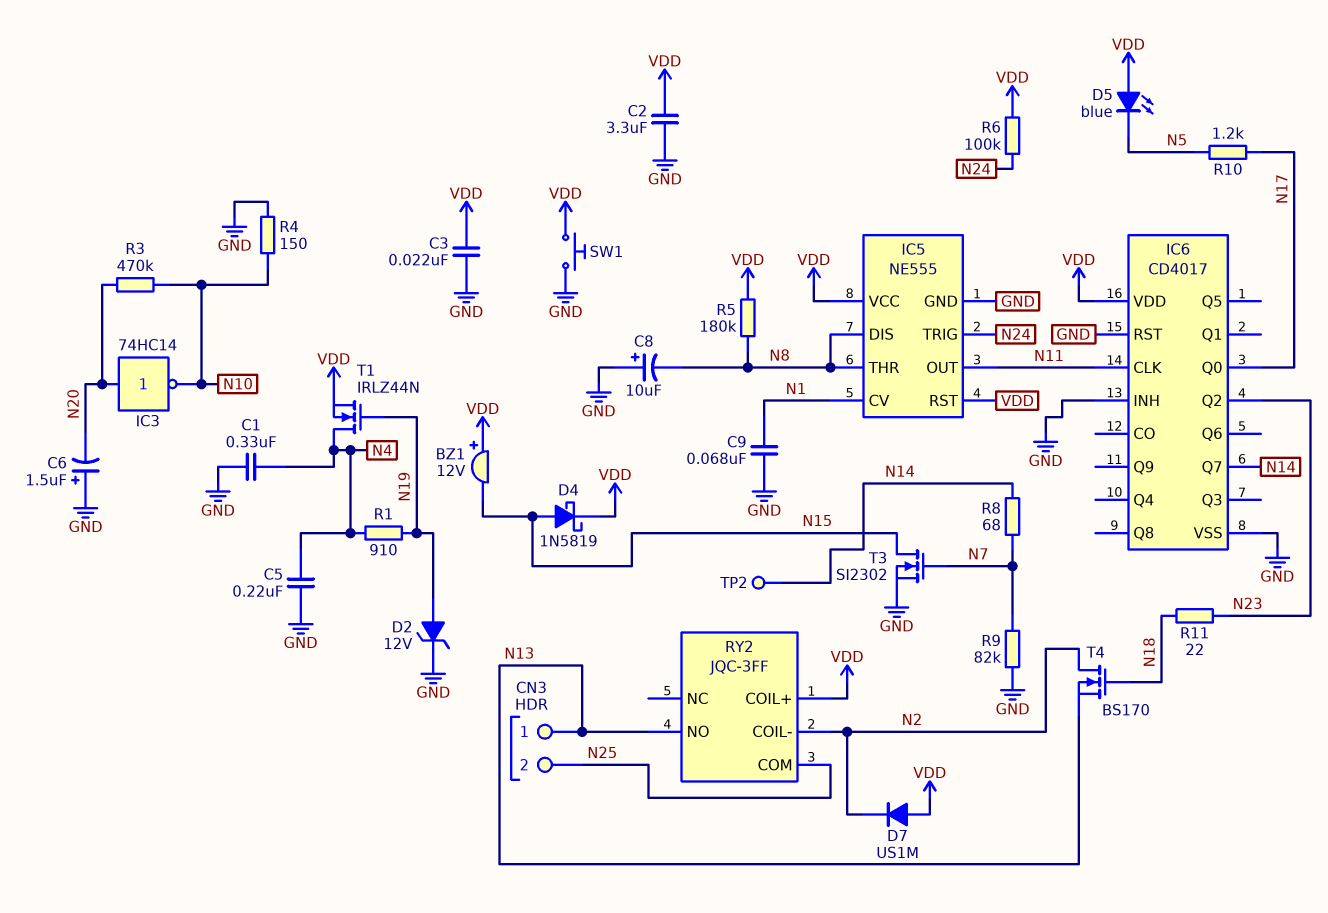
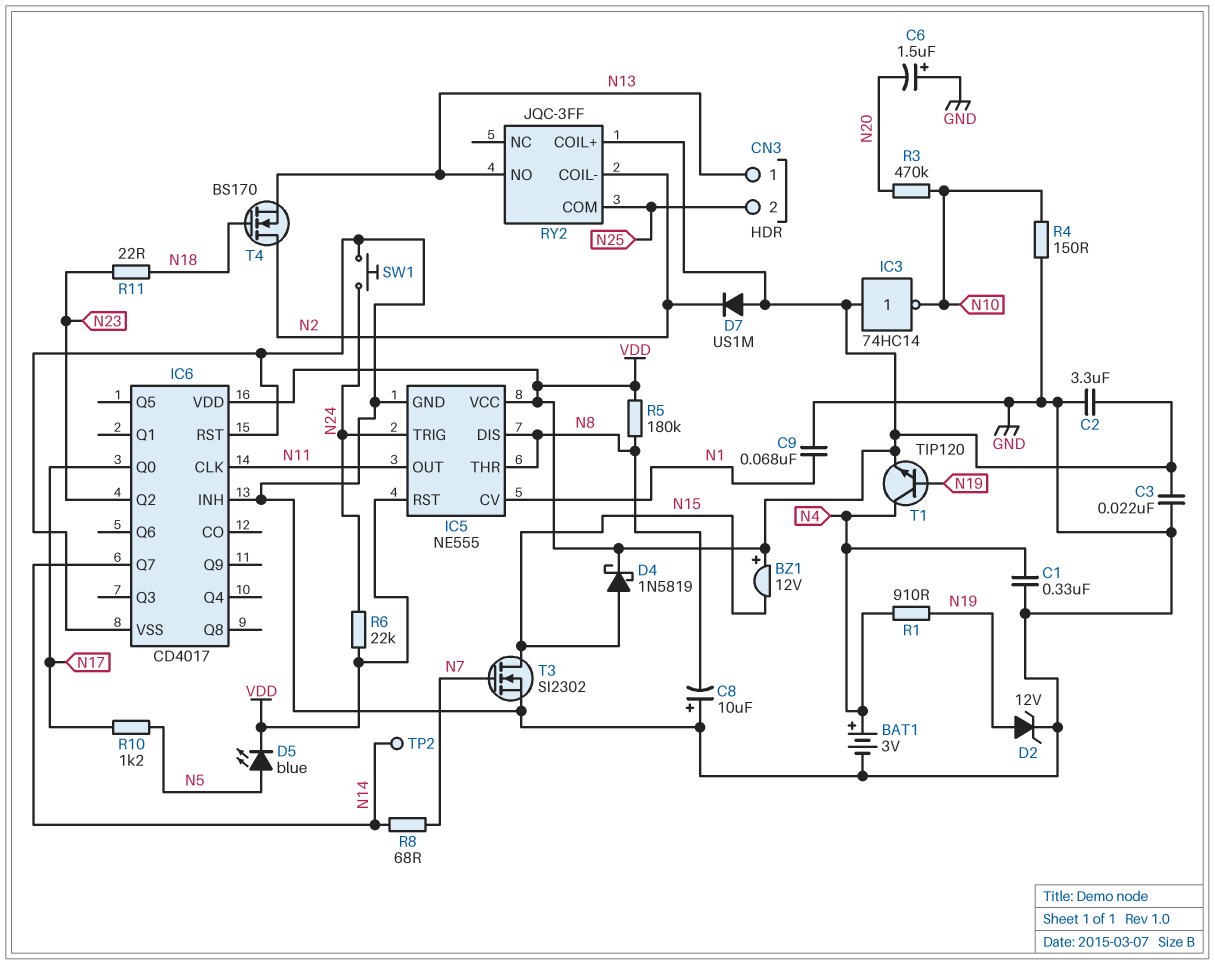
BAT1: none -> 3V (plus N4, minus GND)
C5: 220nF (GND, N4) -> none
D5: LED blue (A VDD, K N5) -> LED blue (A N5, K VDD)
IC3: NOT 74HC14 (in N20, out N10) -> NOT 74HC14 (in VDD, out N10)
R6: 100k (N24, VDD) -> 22k (N24, VDD)
R9: 82k (GND, N7) -> none
SW1: button (GND, VDD) -> button (GND, N24)
T1: NMOS IRLZ44N (G N19, D N4, S VDD) -> NPN TIP120 (B N19, C N4, E VDD)

